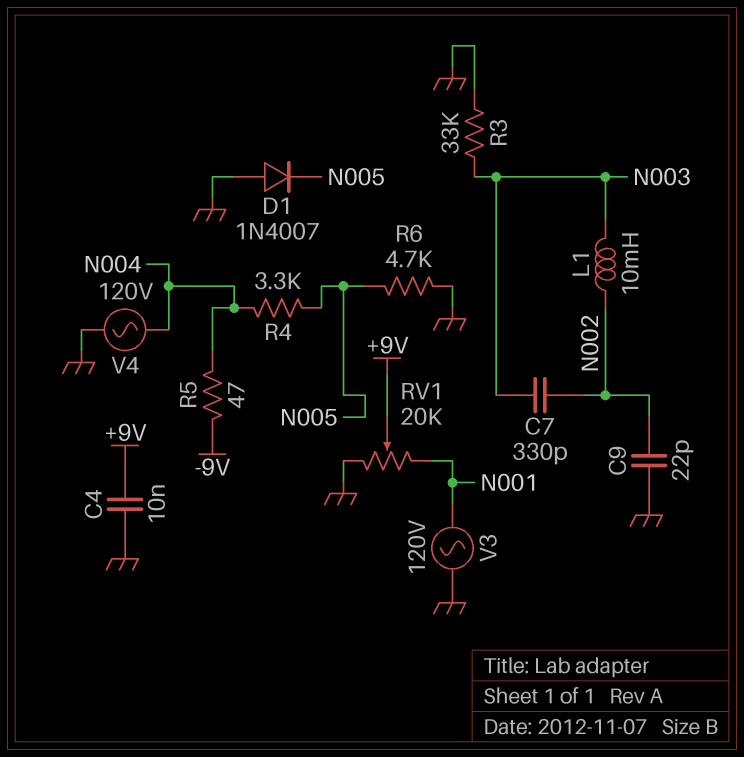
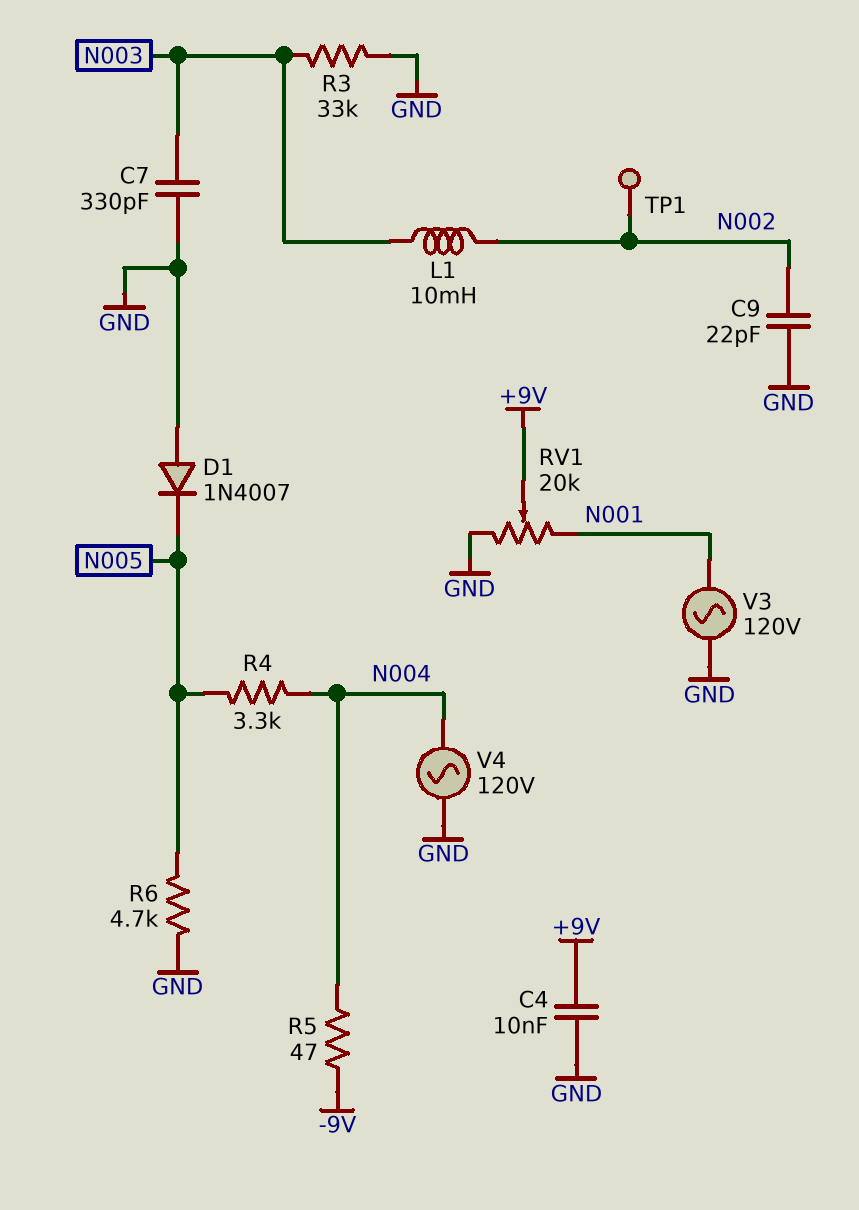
C7: 330pF (N002, N003) -> 330pF (GND, N003)
TP1: none -> test point (N002)

